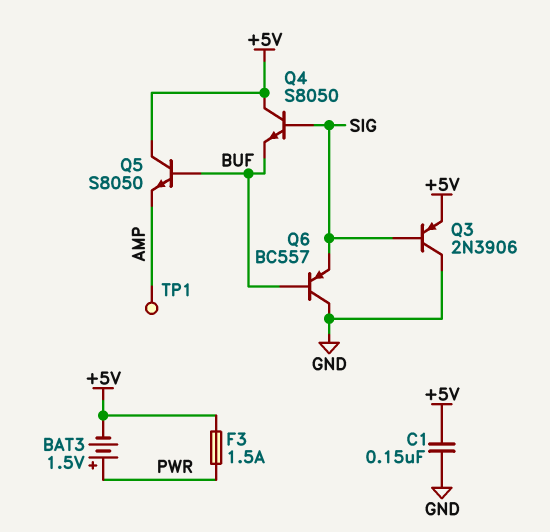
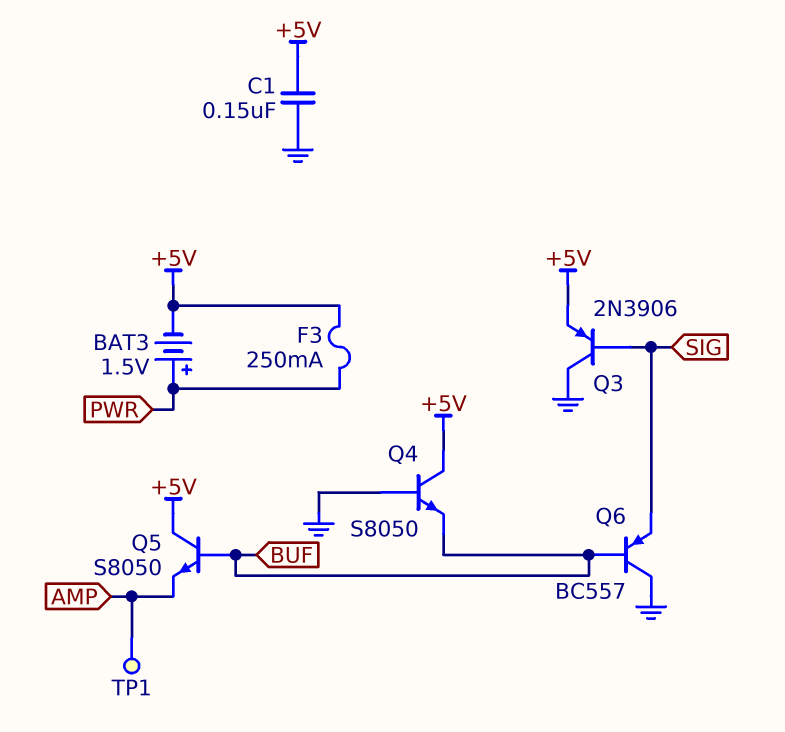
F3: 1.5A (+5V, PWR) -> 250mA (+5V, PWR)
Q4: NPN S8050 (B SIG, C +5V, E BUF) -> NPN S8050 (B GND, C +5V, E BUF)

